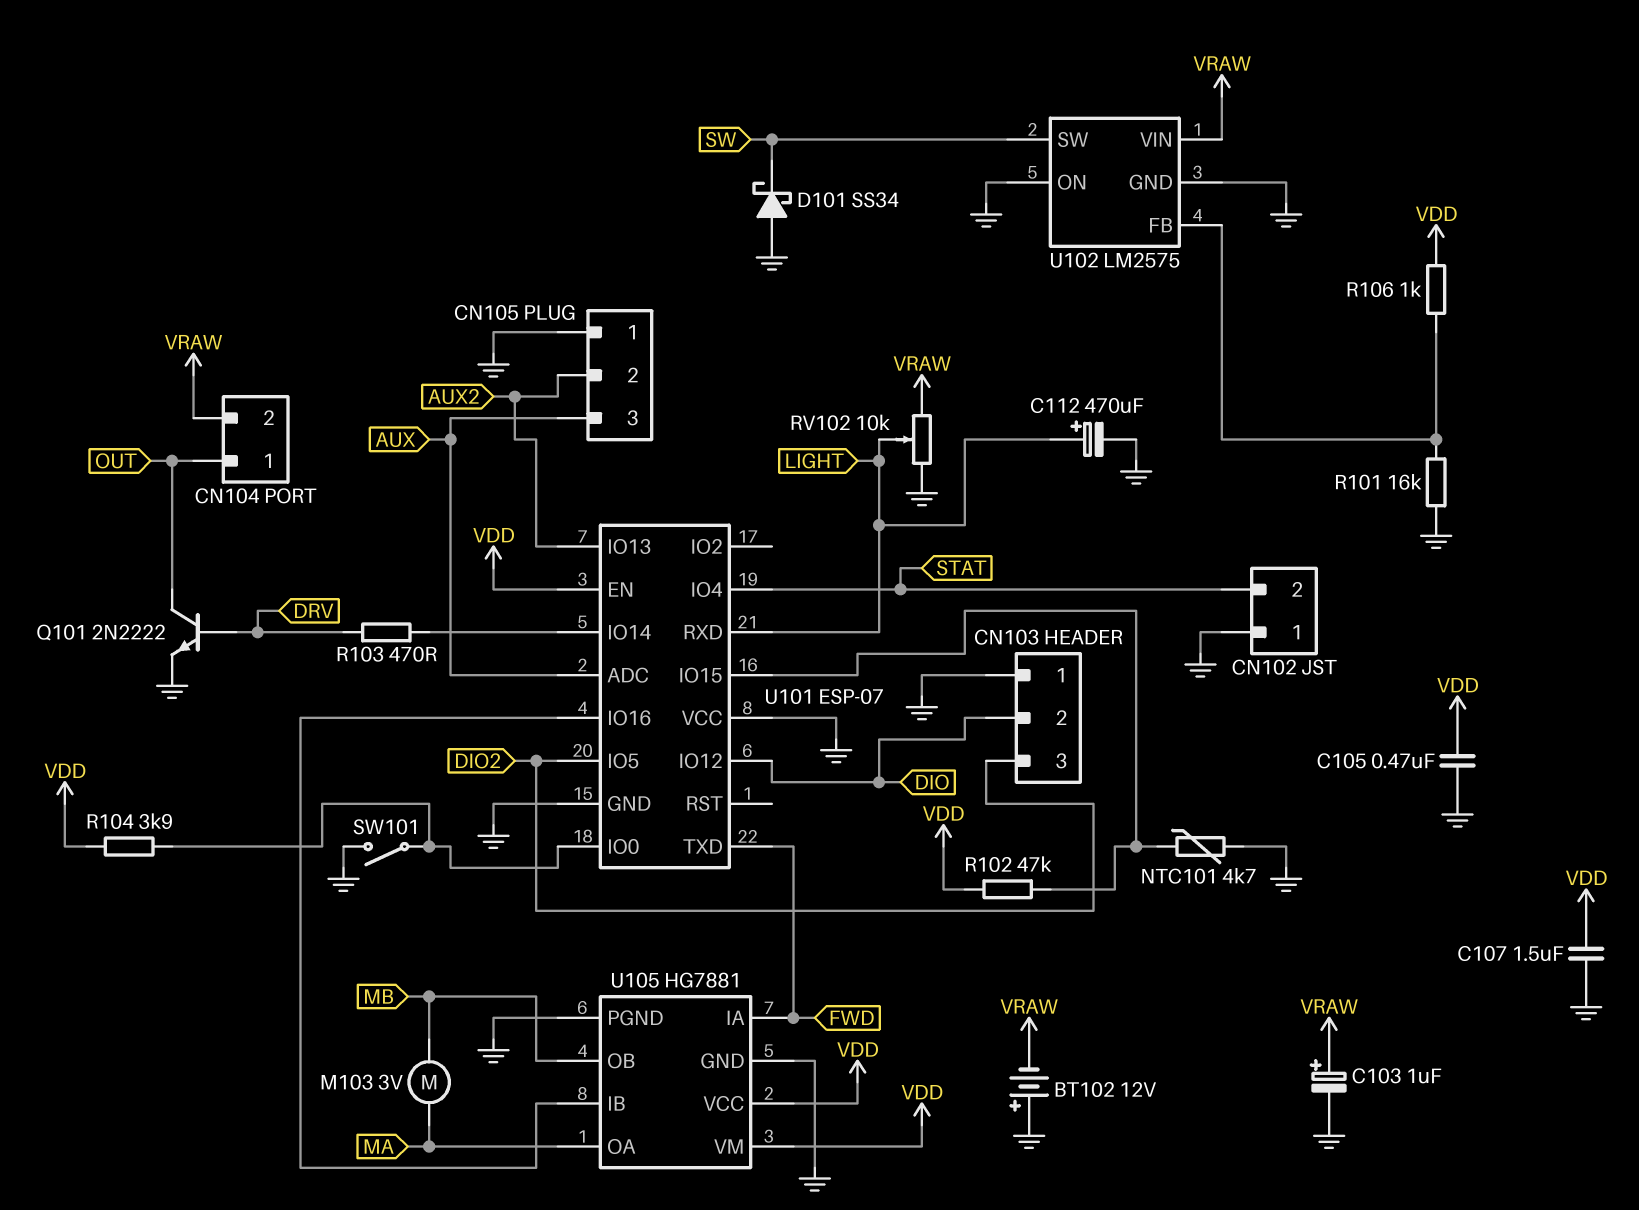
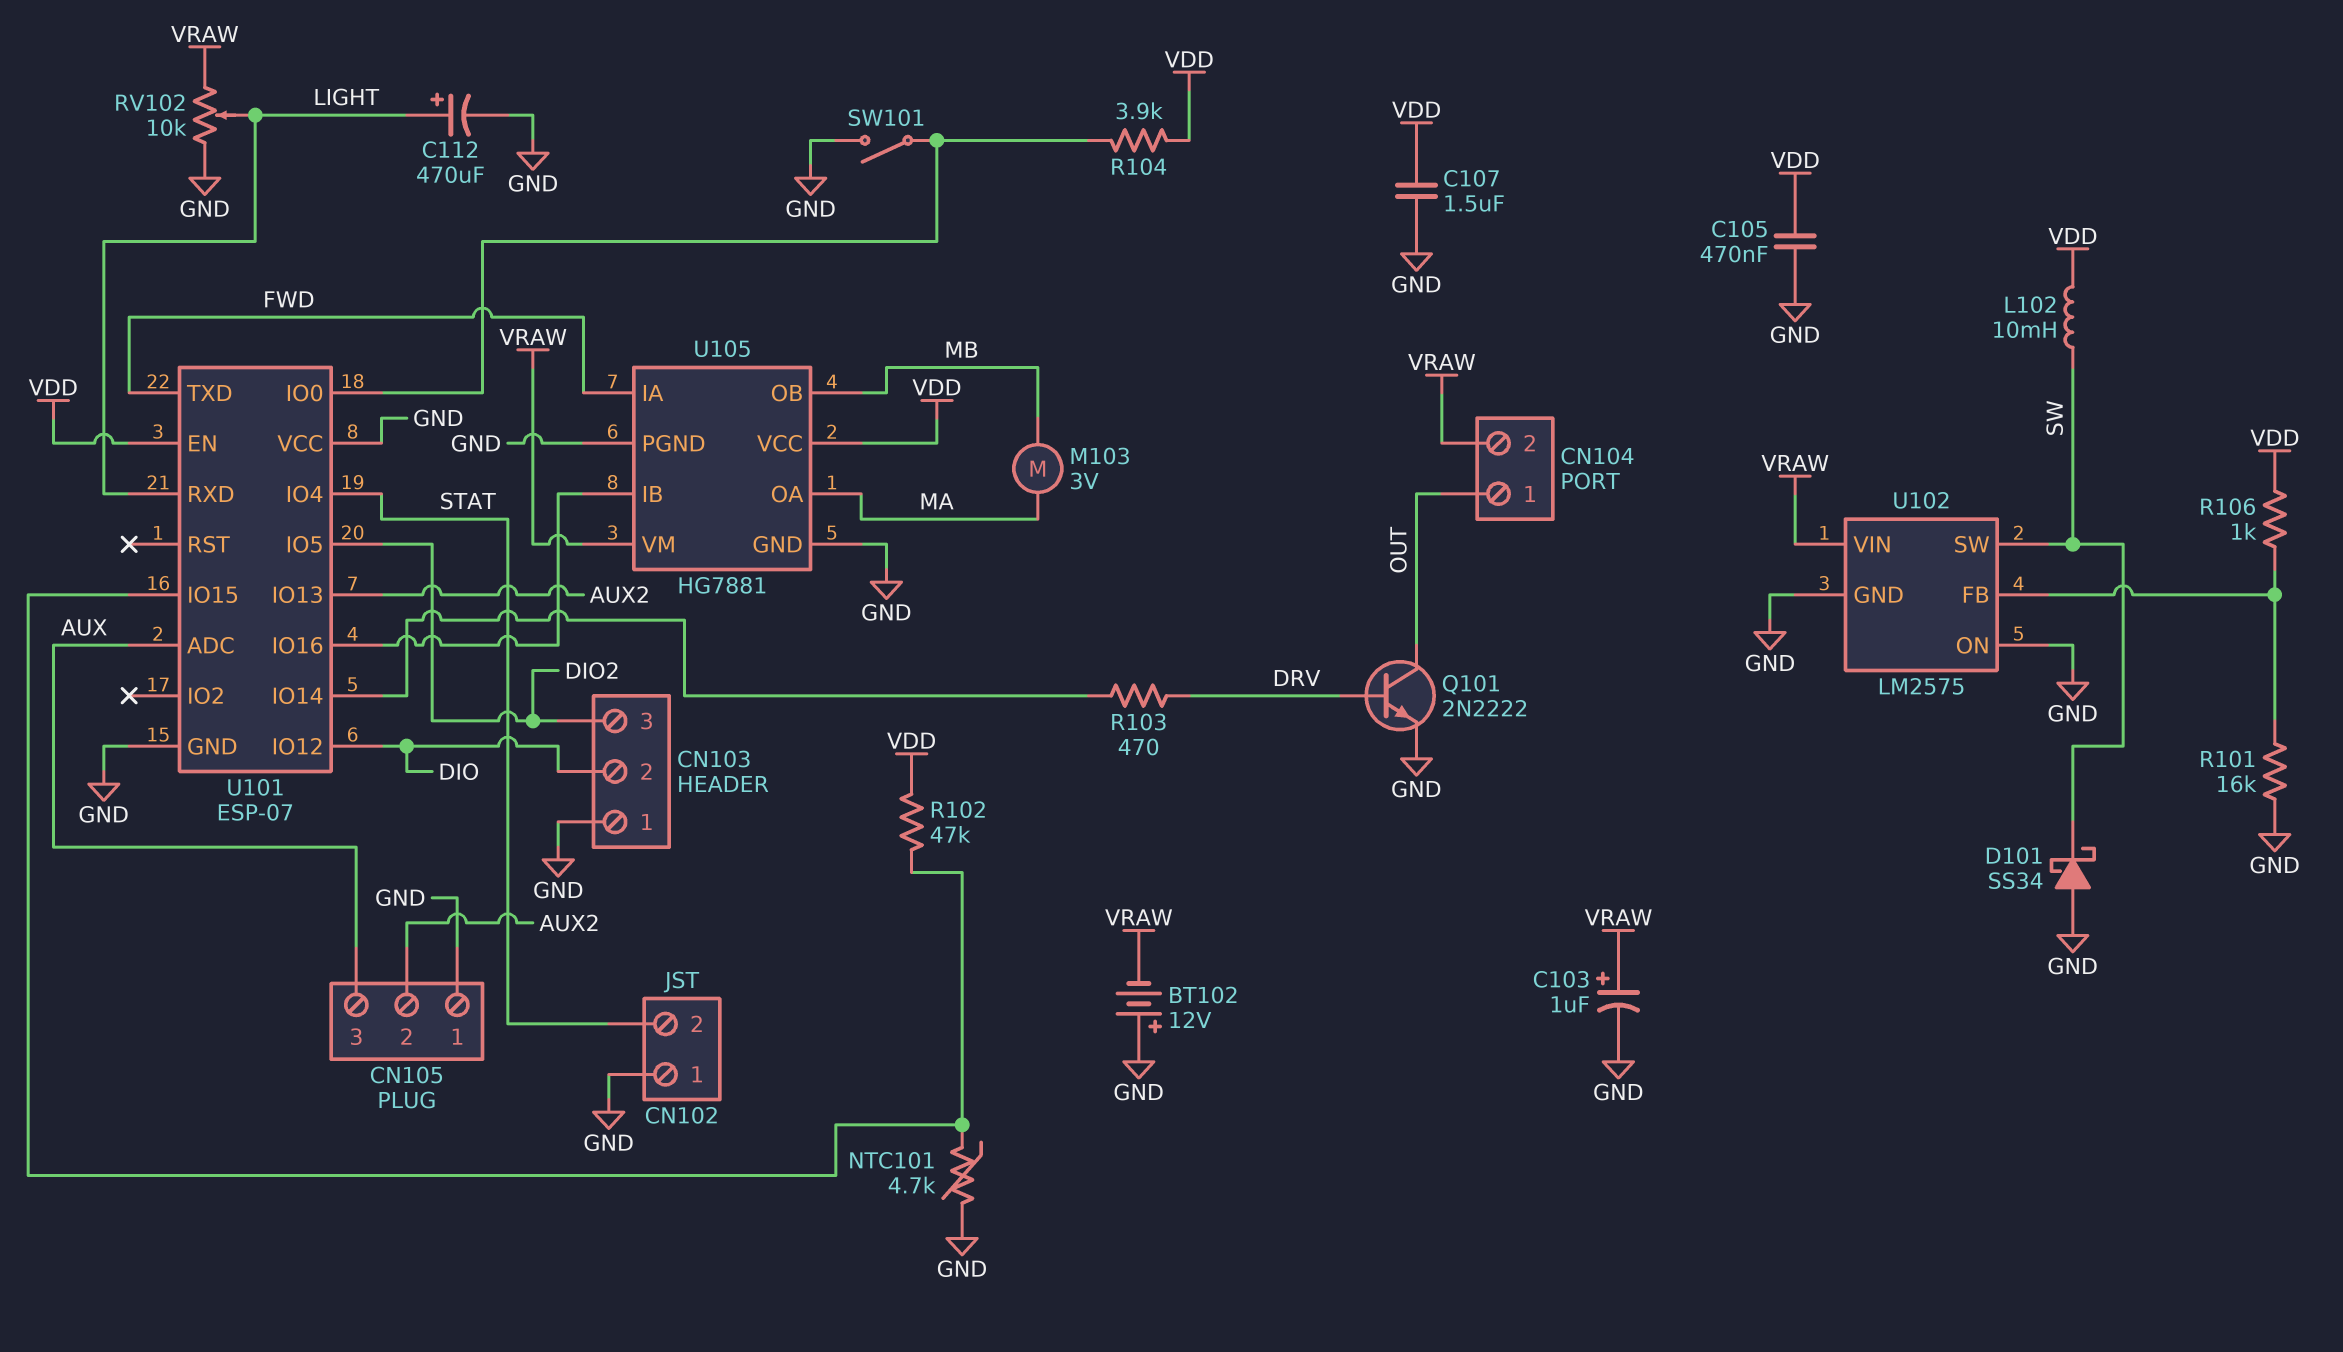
L102: none -> 10mH (SW, VDD)
U105 pin VM: VDD -> VRAW

